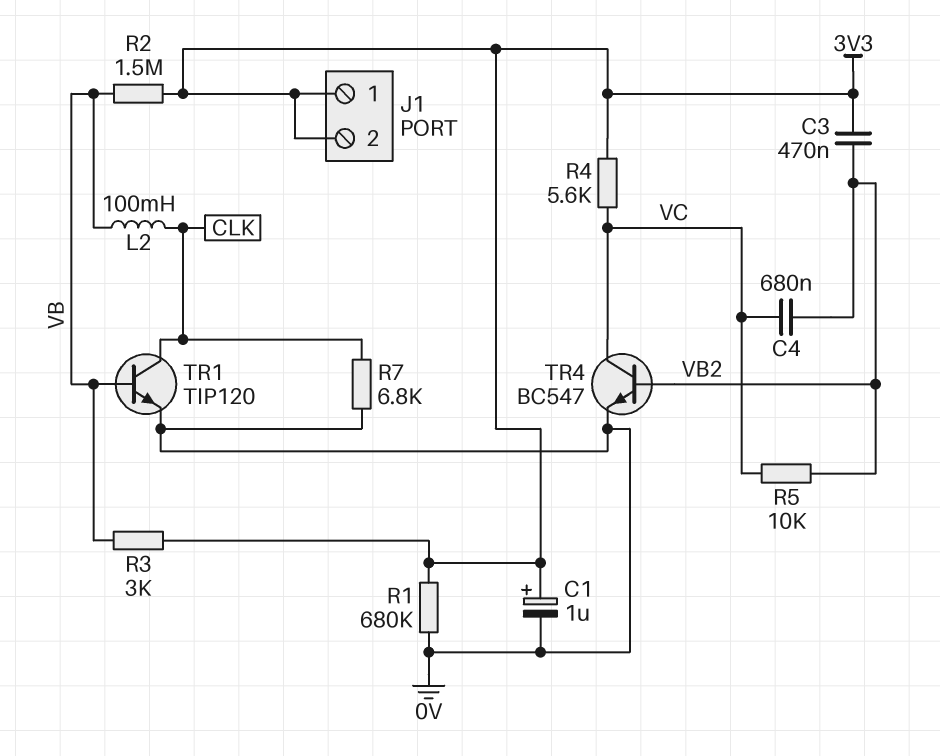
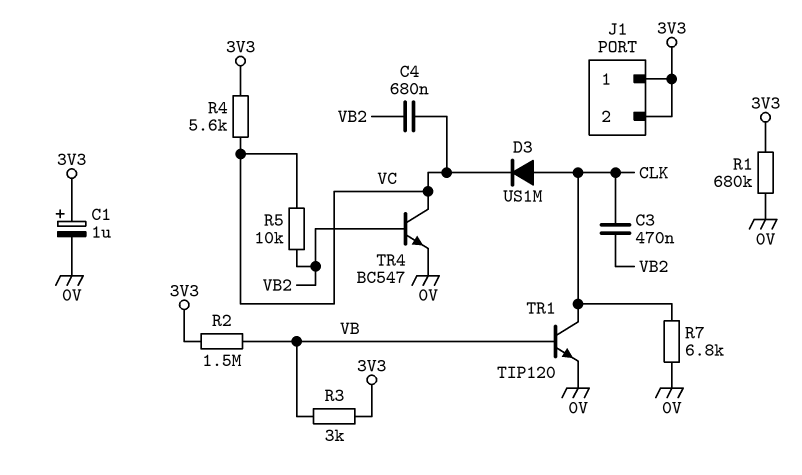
C3: 470nF (3V3, VB2) -> 470nF (CLK, VB2)
D3: none -> diode US1M (A CLK, K VC)
L2: 100mH (CLK, VB) -> none

